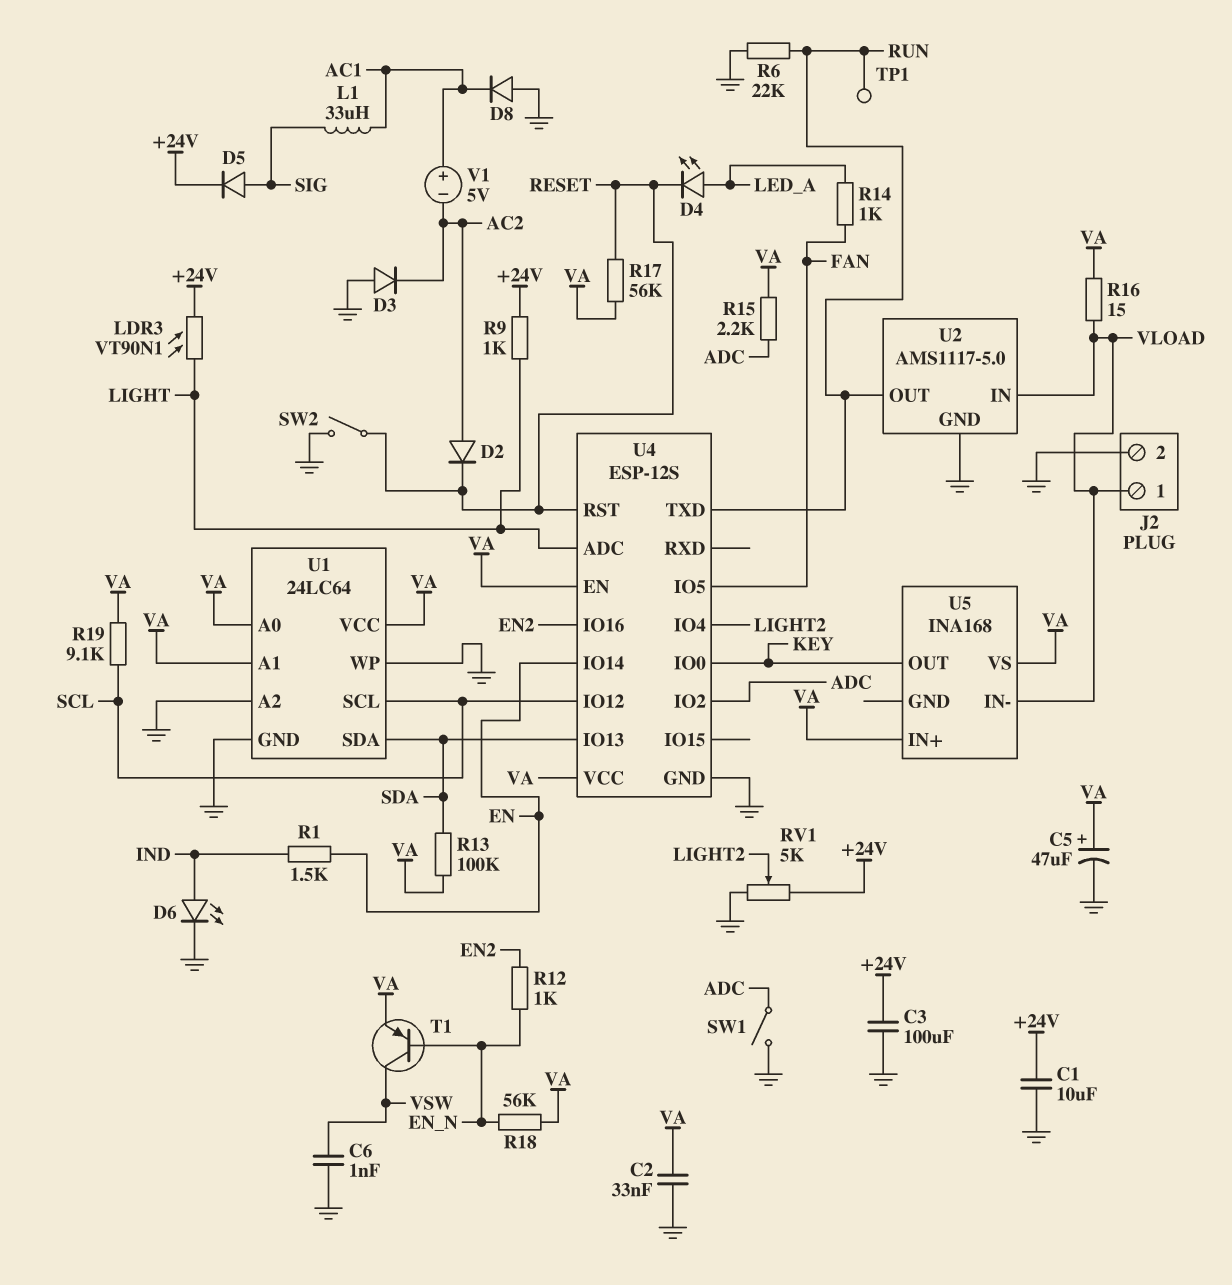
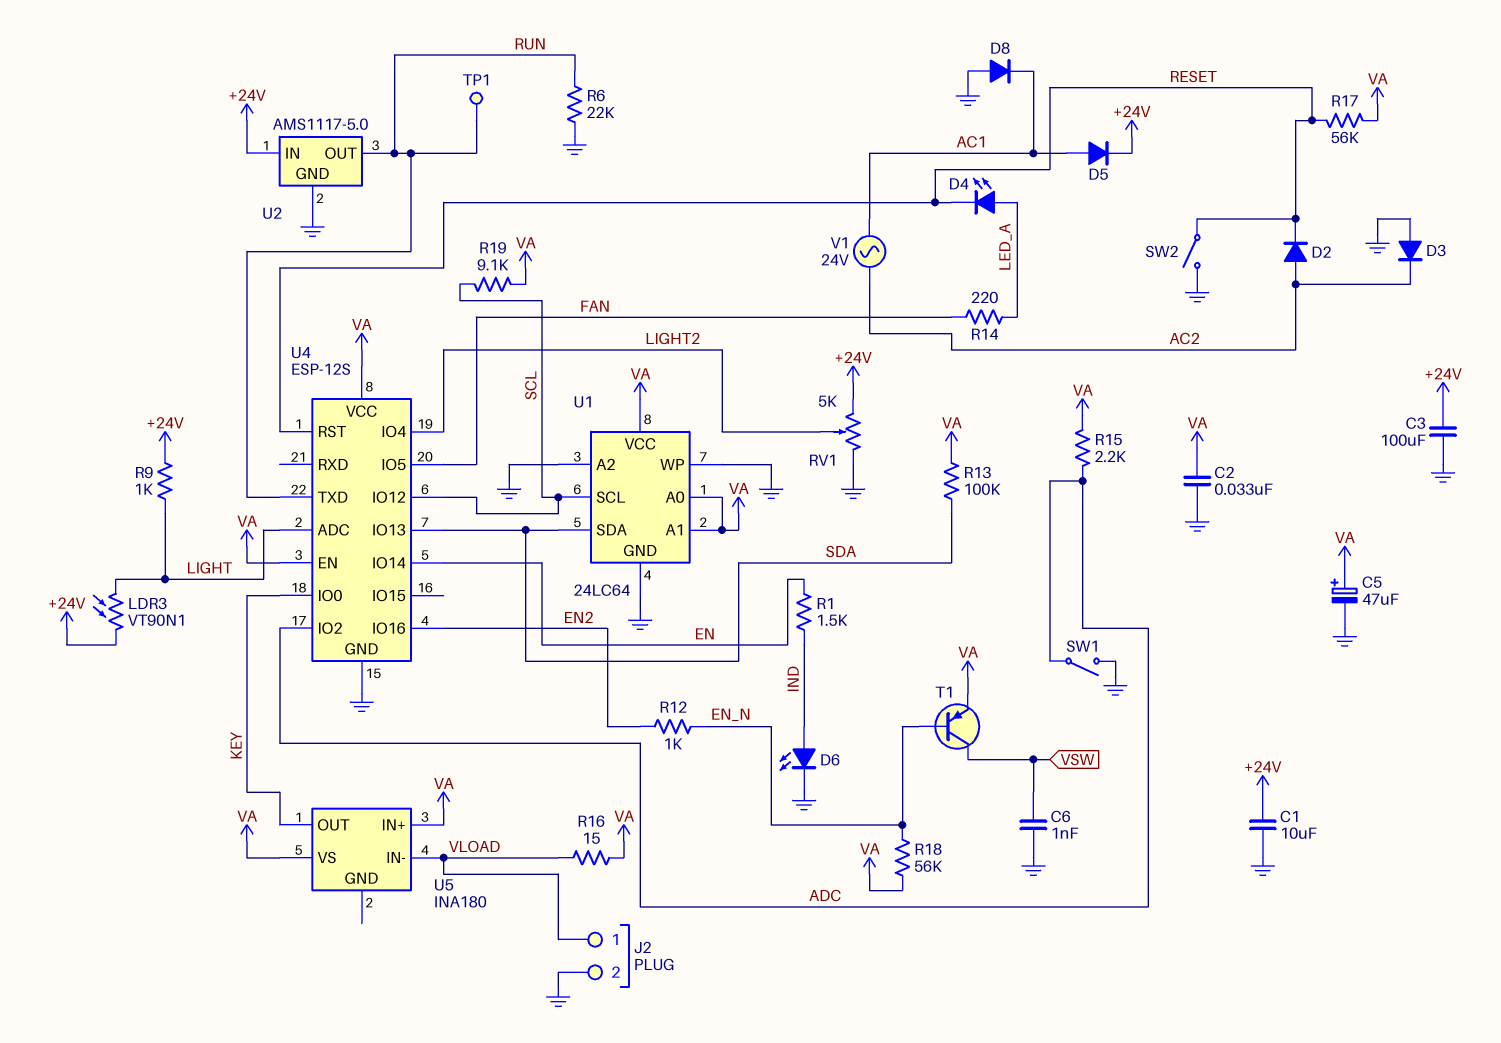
D5: diode (A SIG, K +24V) -> diode (A AC1, K +24V)
L1: 33uH (AC1, SIG) -> none
R14: 1k (FAN, LED_A) -> 220 (FAN, LED_A)
U2 pin IN: VLOAD -> +24V
U5: INA168 -> INA180
V1: 5V (plus AC1, minus AC2) -> AC 24V (AC1, AC2)

